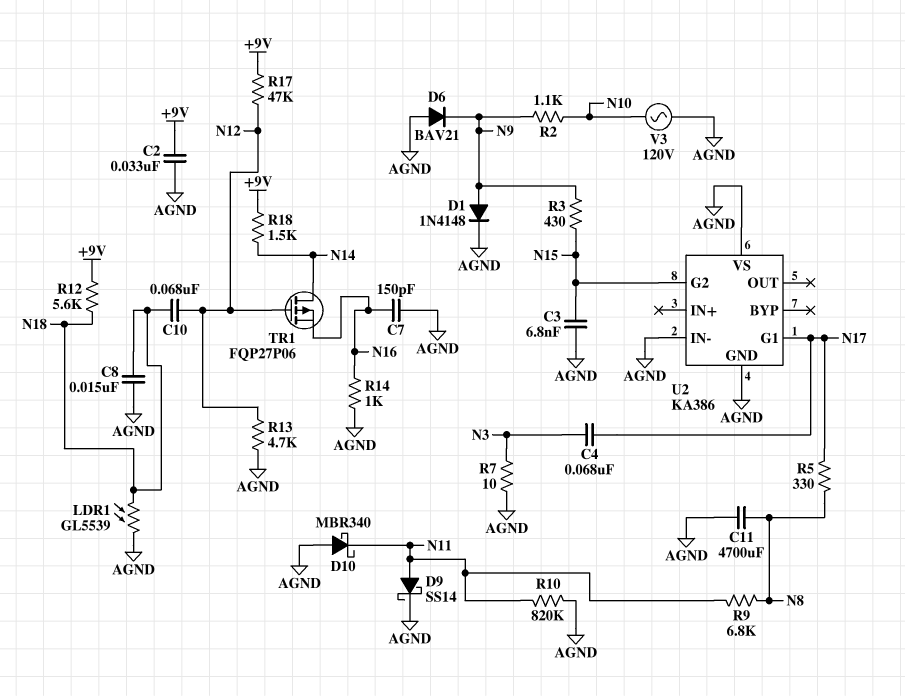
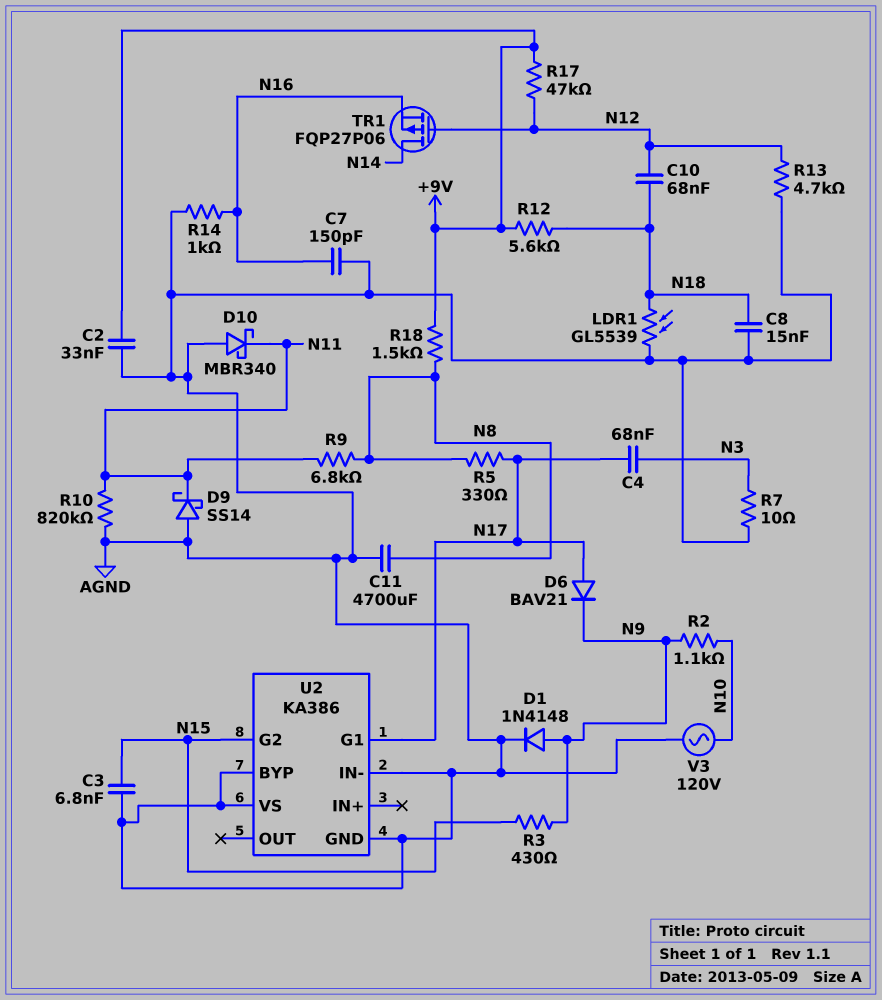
D6: diode BAV21 (A AGND, K N9) -> diode BAV21 (A N17, K N9)
D9: schottky SS14 (A N11, K AGND) -> schottky SS14 (A AGND, K N11)
R18: 1.5k (+9V, N14) -> 1.5k (+9V, N8)
U2 pin BYP: none -> AGND

